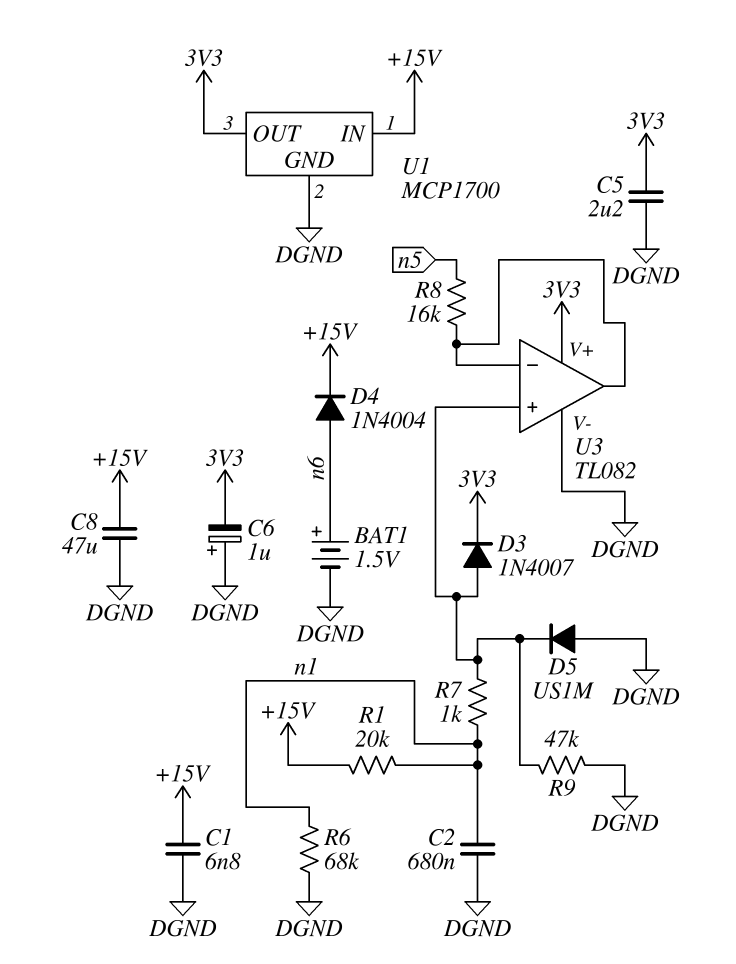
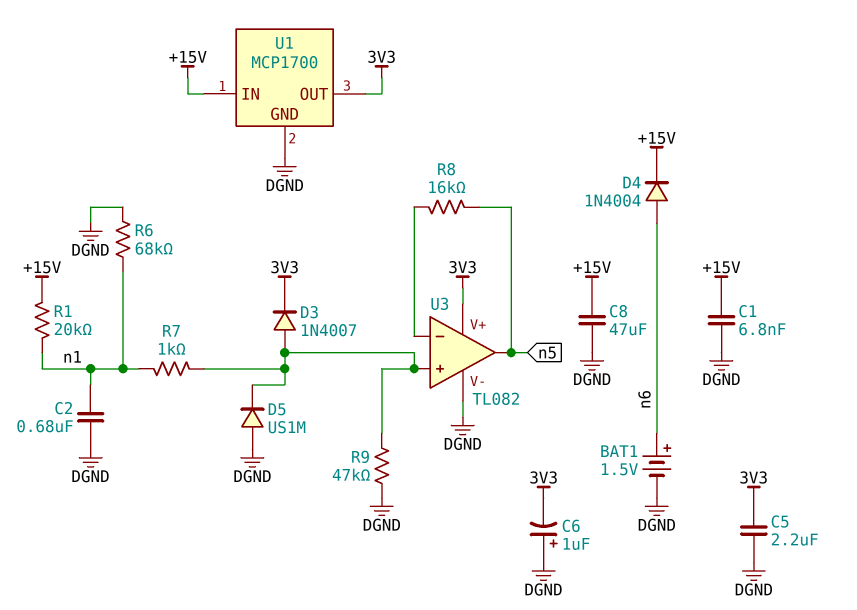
U3 pin out: U3/in- -> n5

